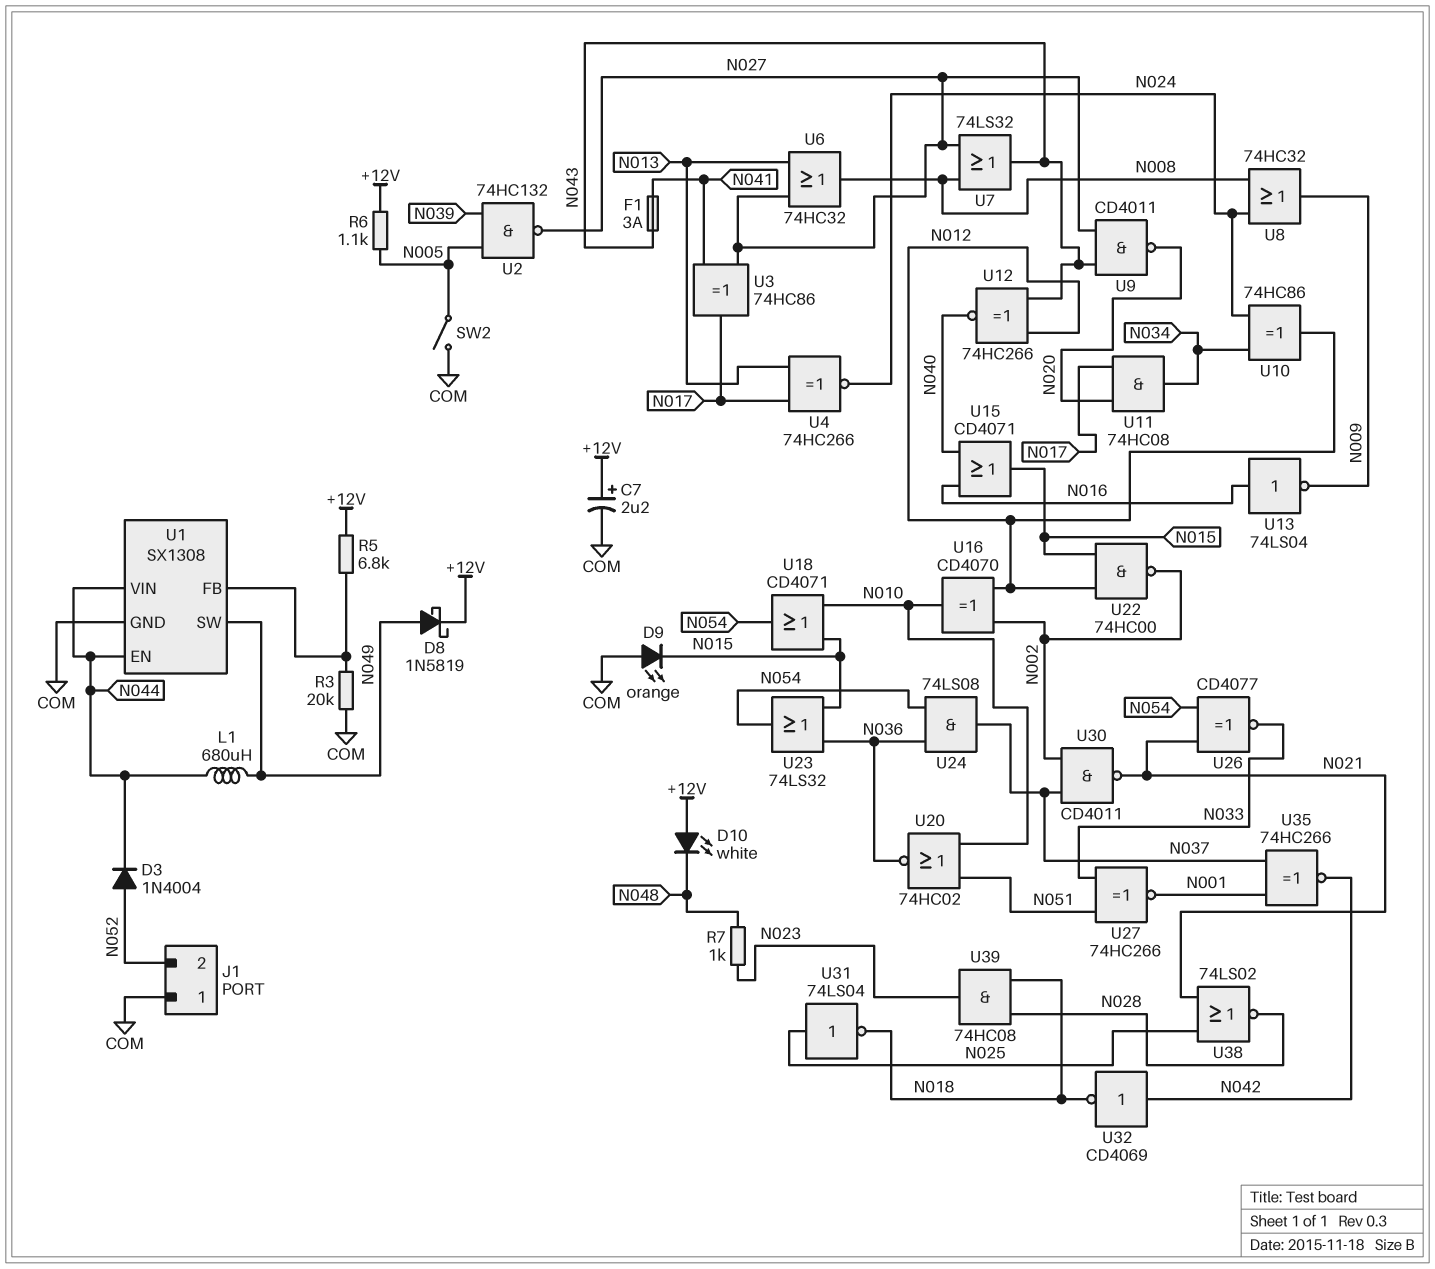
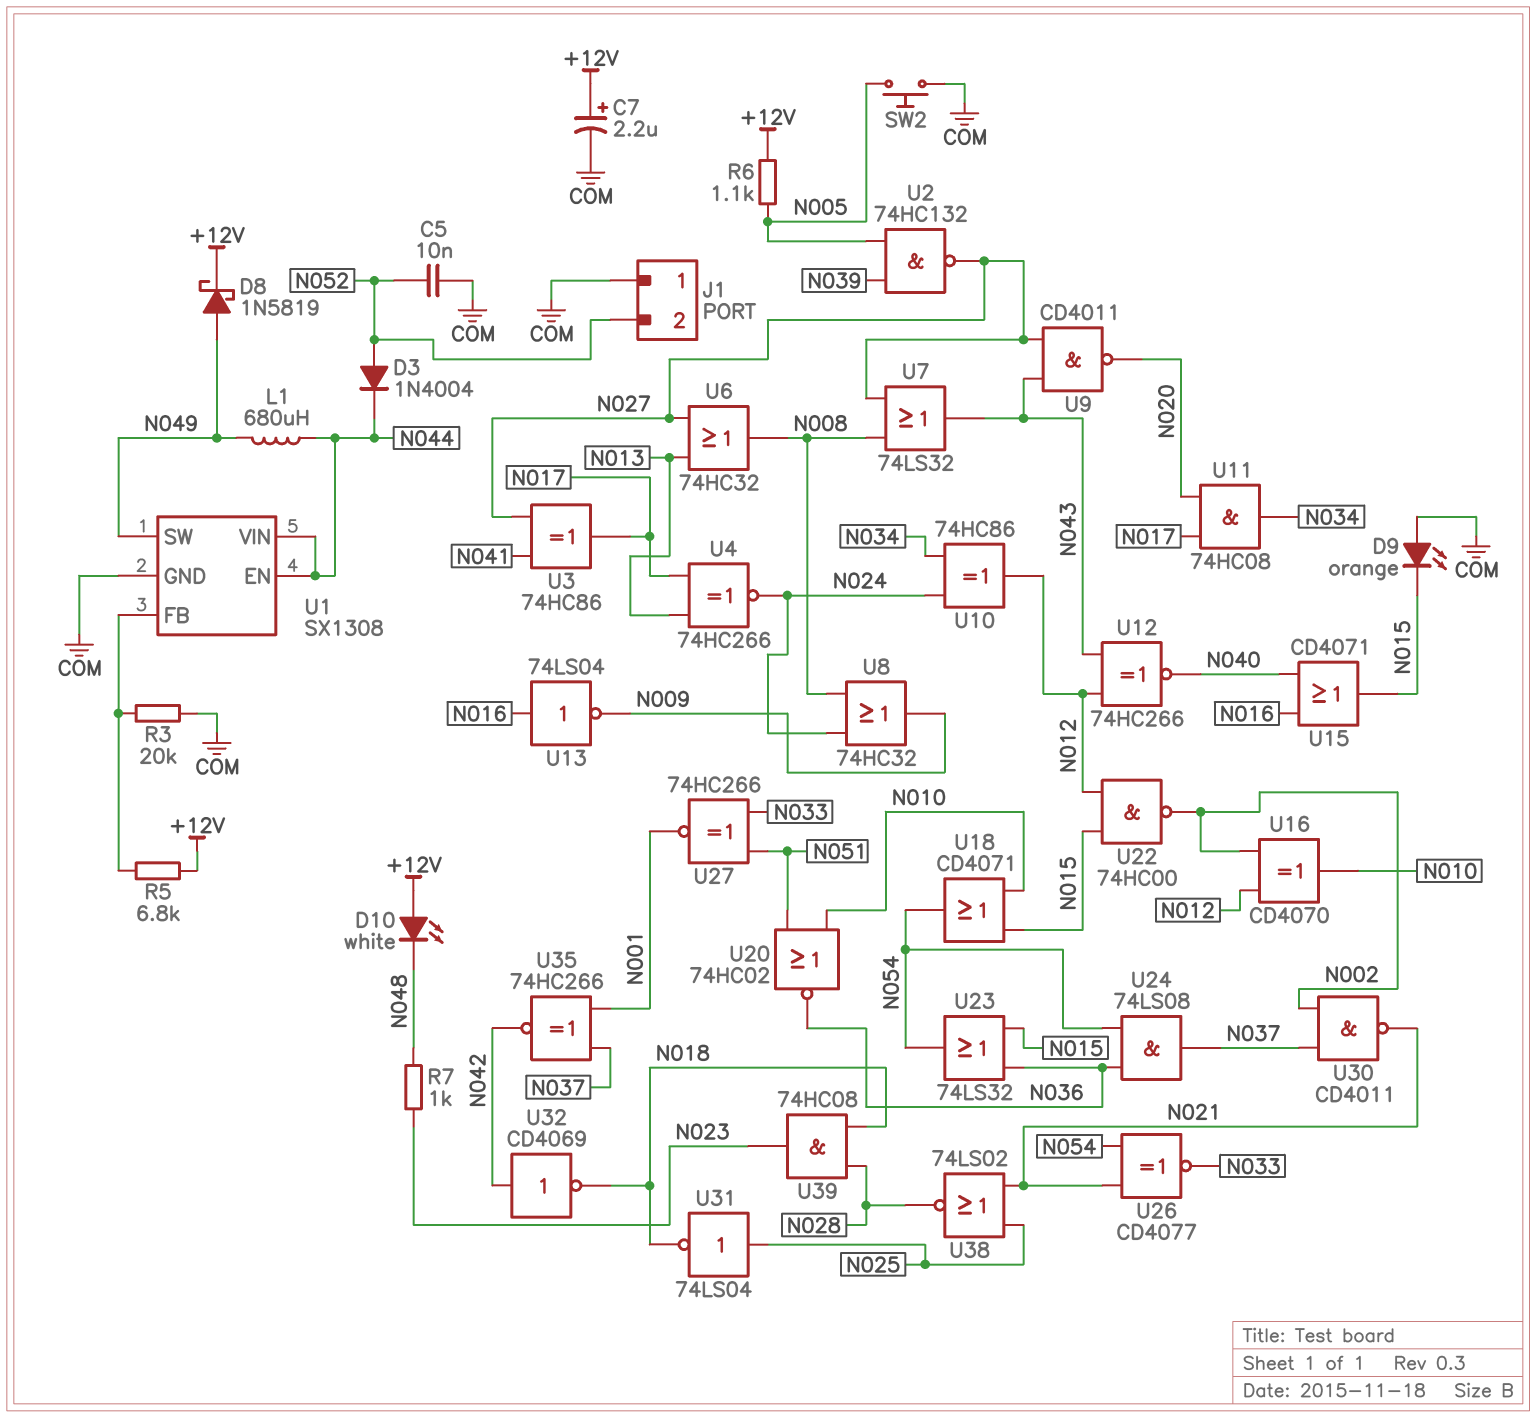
C5: none -> 10nF (COM, N052)
F1: 3A (N041, N043) -> none
SW2: switch (COM, N005) -> button (COM, N005)

